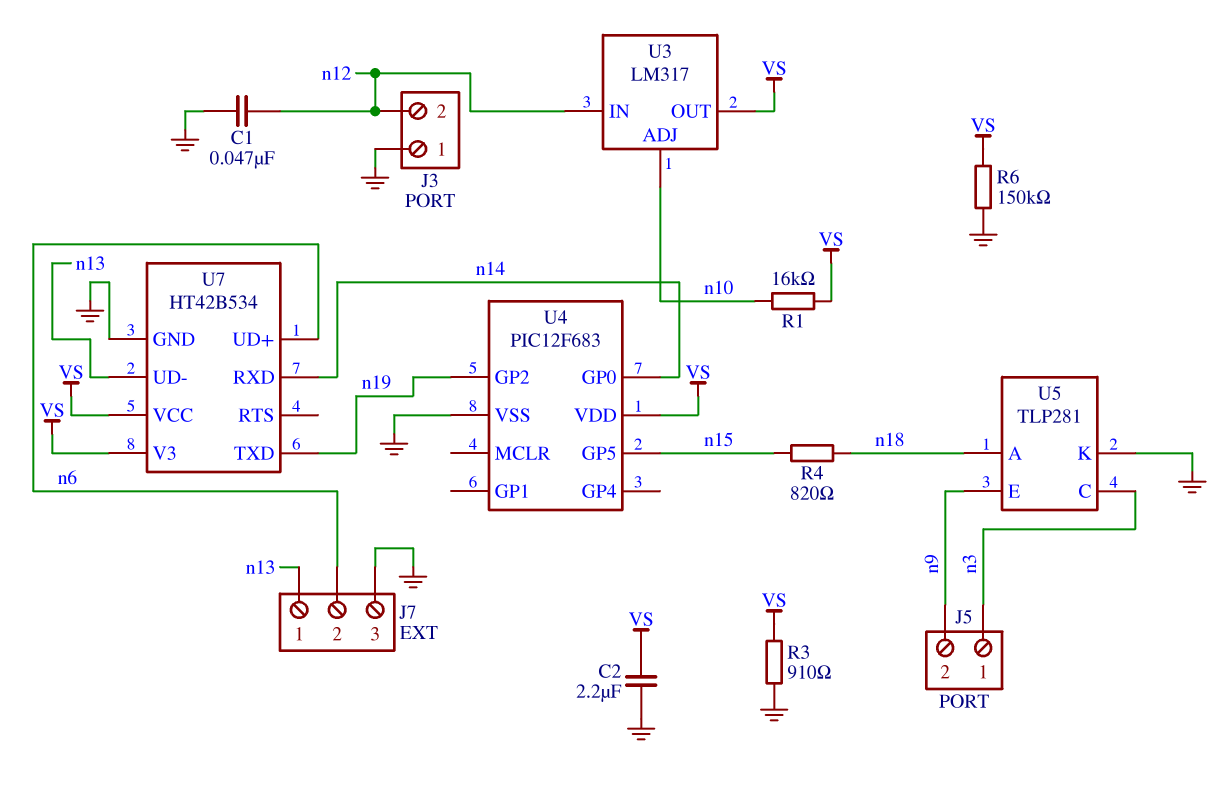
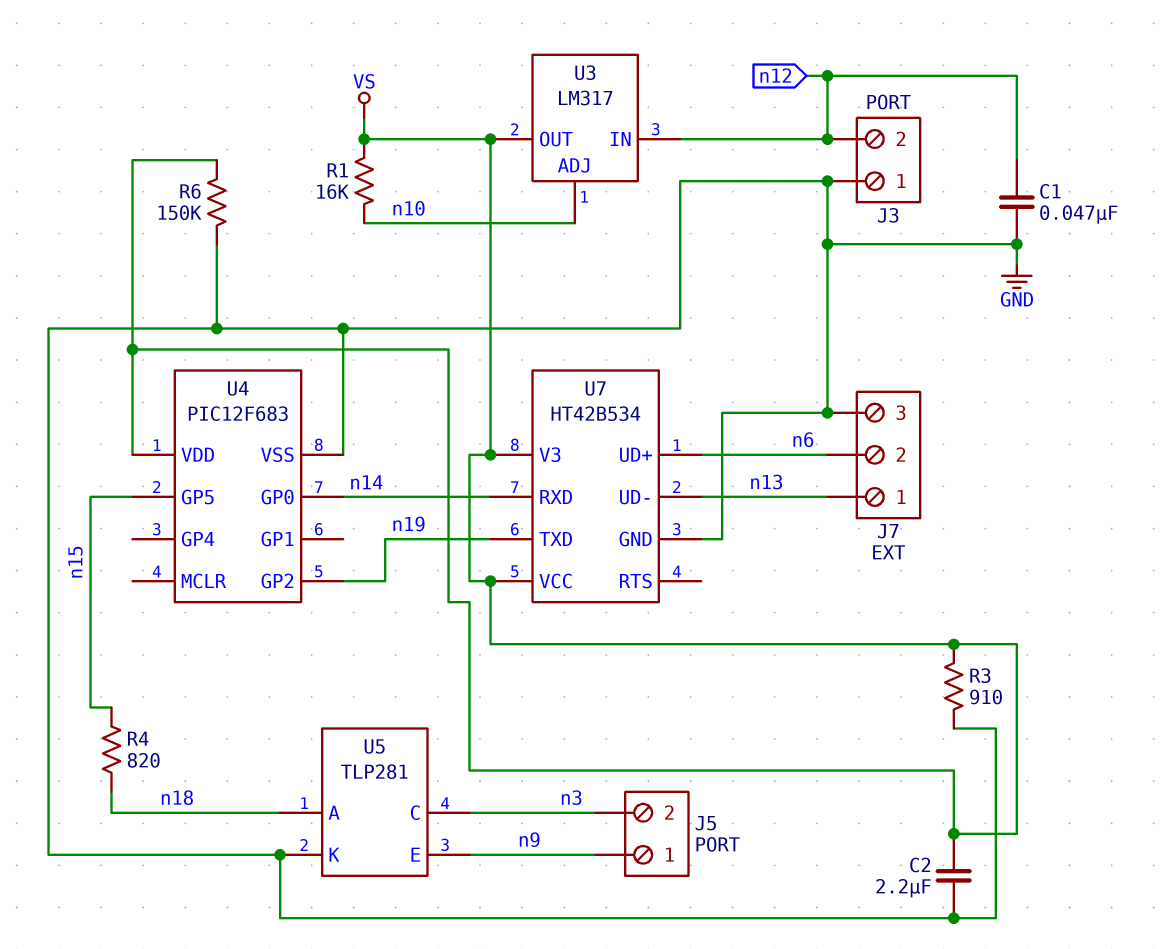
J5 pin 1: n3 -> n9
J5 pin 2: n9 -> n3

